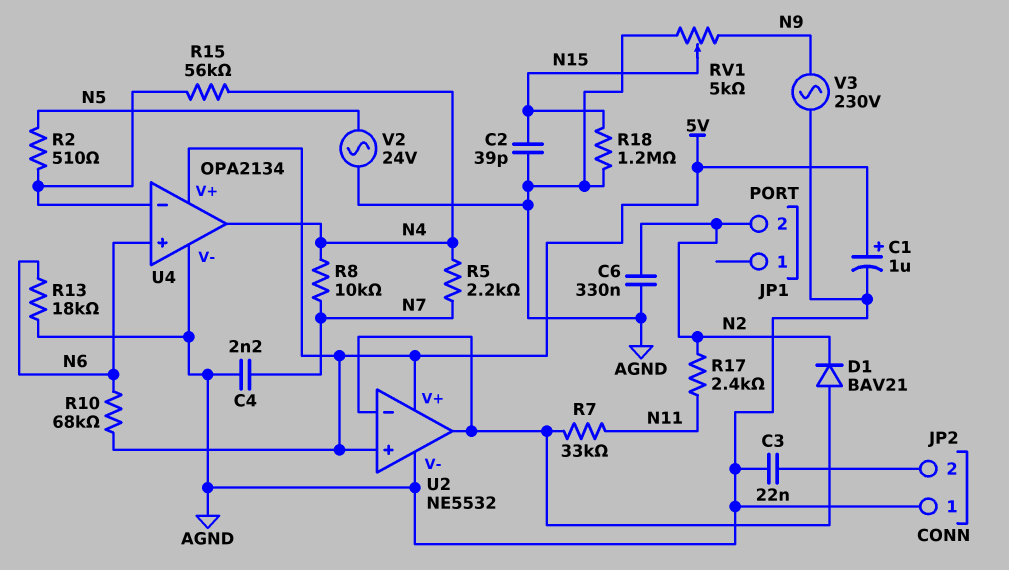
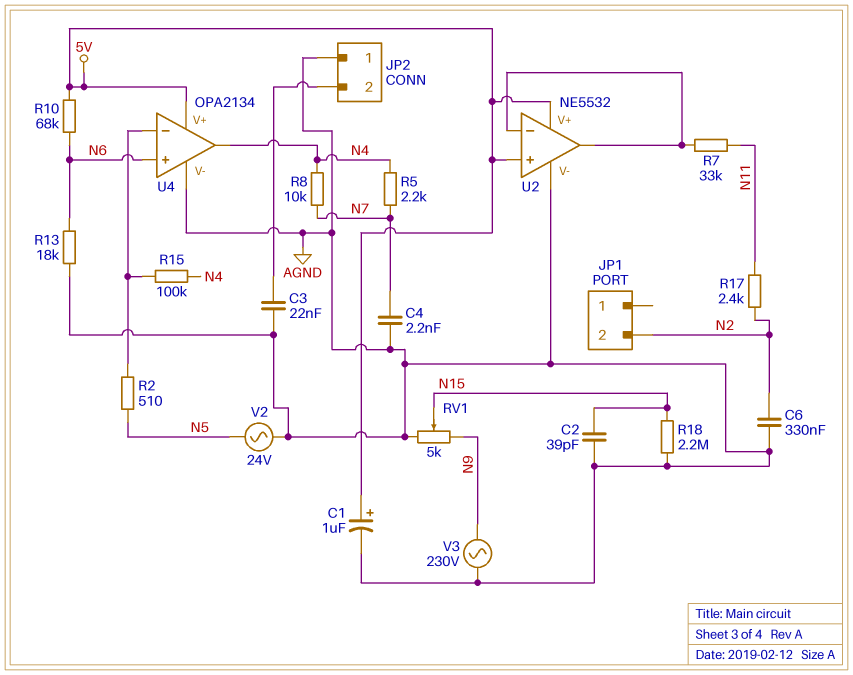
D1: diode BAV21 (A U2/in-, K N2) -> none
R15: 56k (N4, U4/in-) -> 100k (N4, U4/in-)
R18: 1.2M (AGND, N15) -> 2.2M (AGND, N15)

